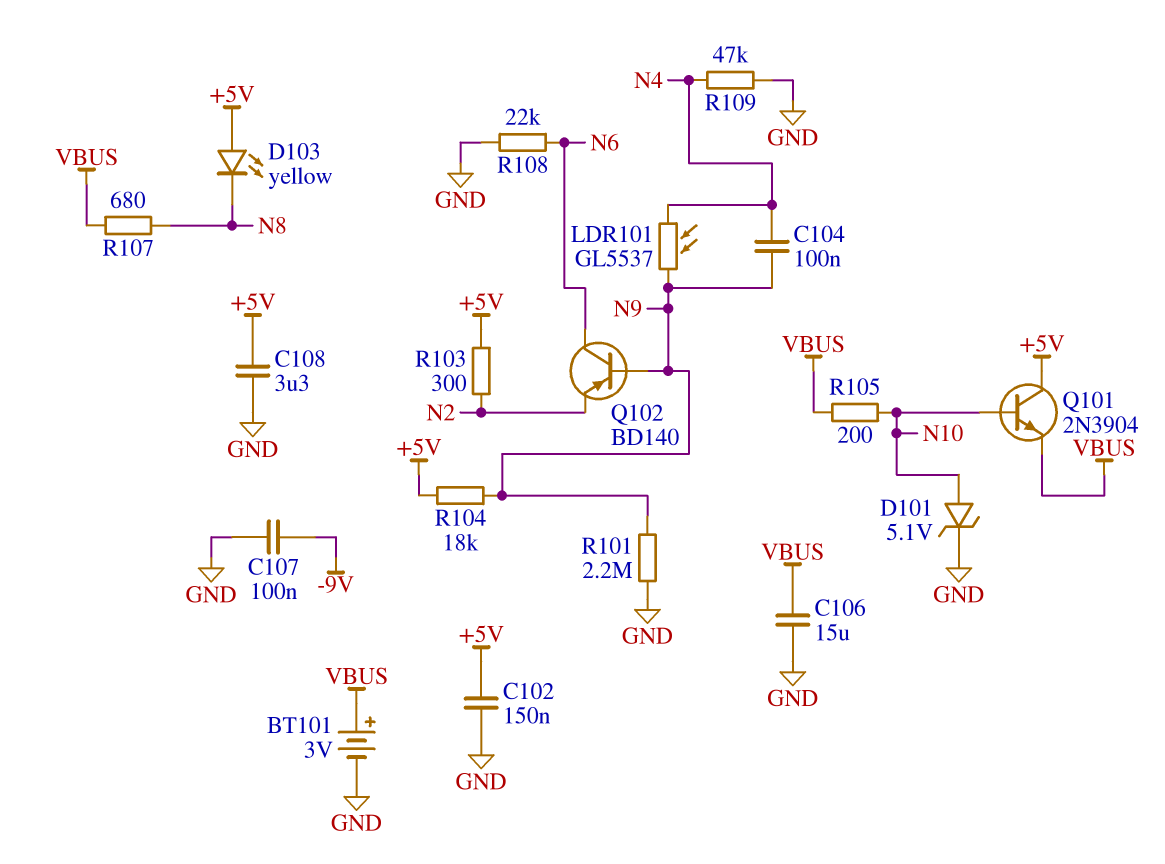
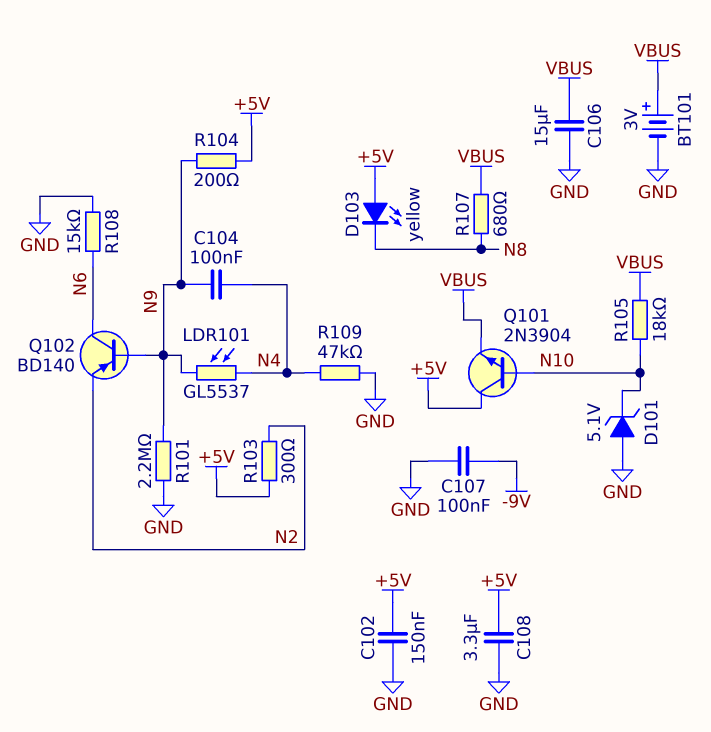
D101: zener 5.1V (A N10, K GND) -> zener 5.1V (A GND, K N10)
R104: 18k (+5V, N9) -> 200 (+5V, N9)
R105: 200 (N10, VBUS) -> 18k (N10, VBUS)
R108: 22k (GND, N6) -> 15k (GND, N6)

